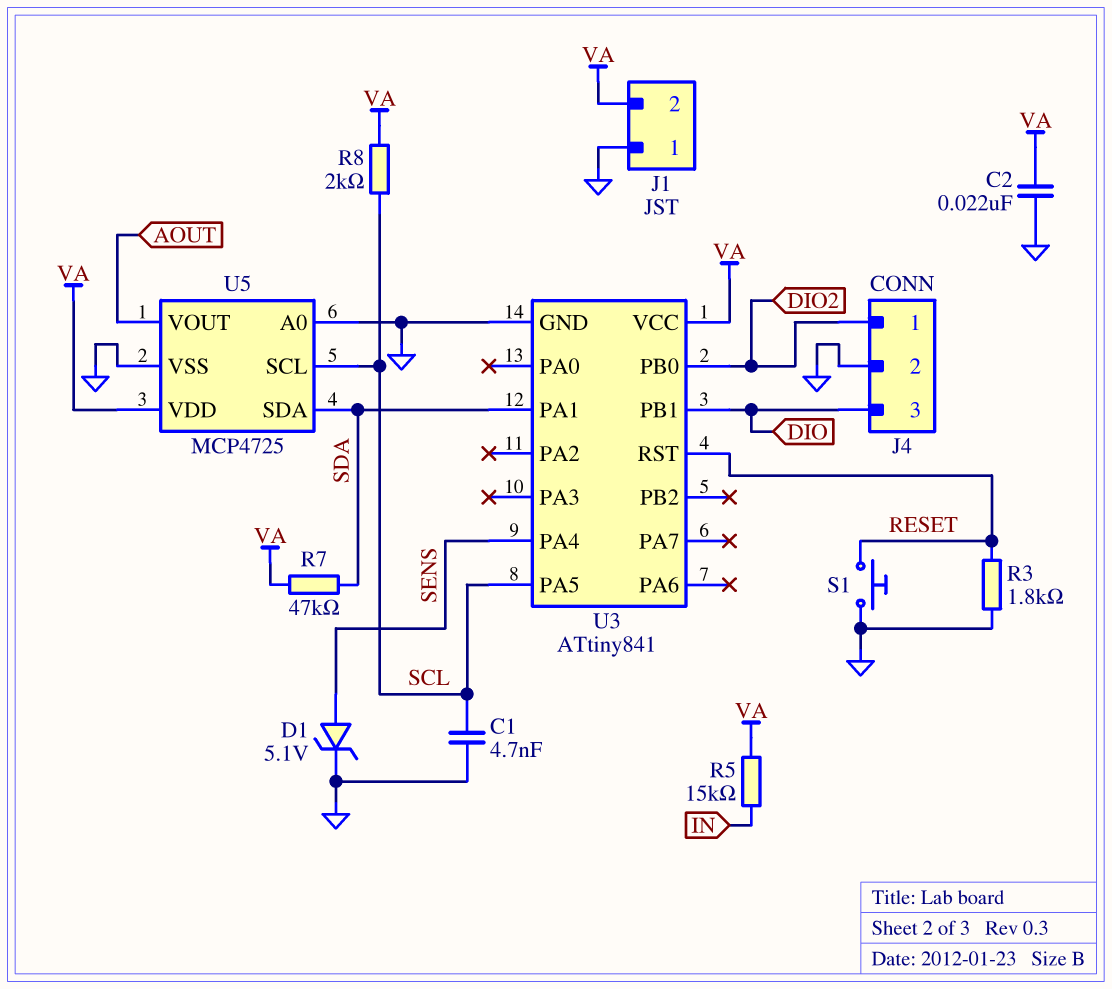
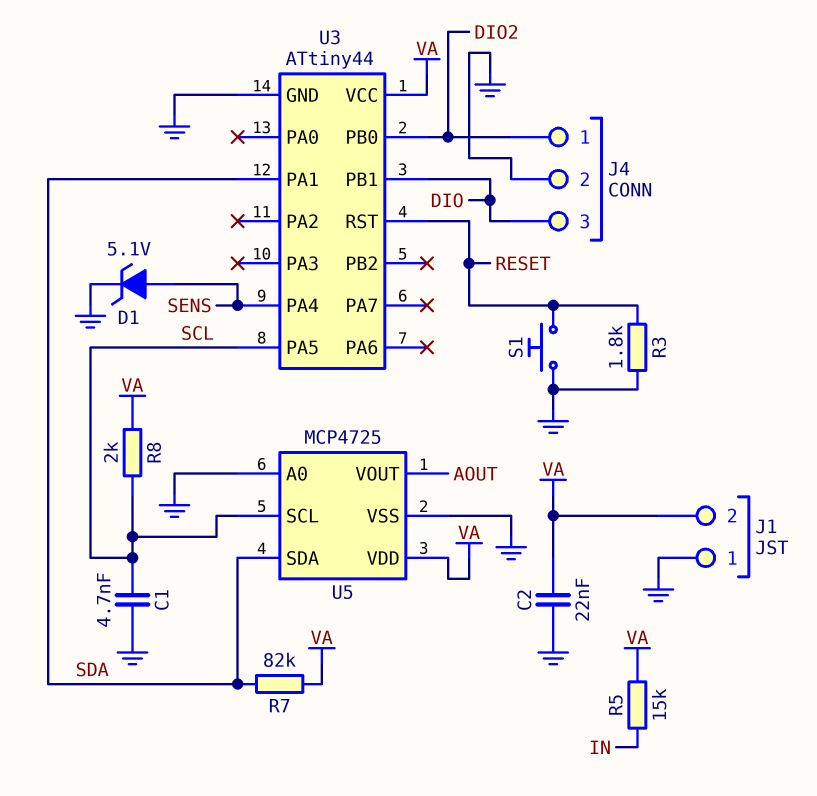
R7: 47k (SDA, VA) -> 82k (SDA, VA)
U3: ATtiny841 -> ATtiny44

